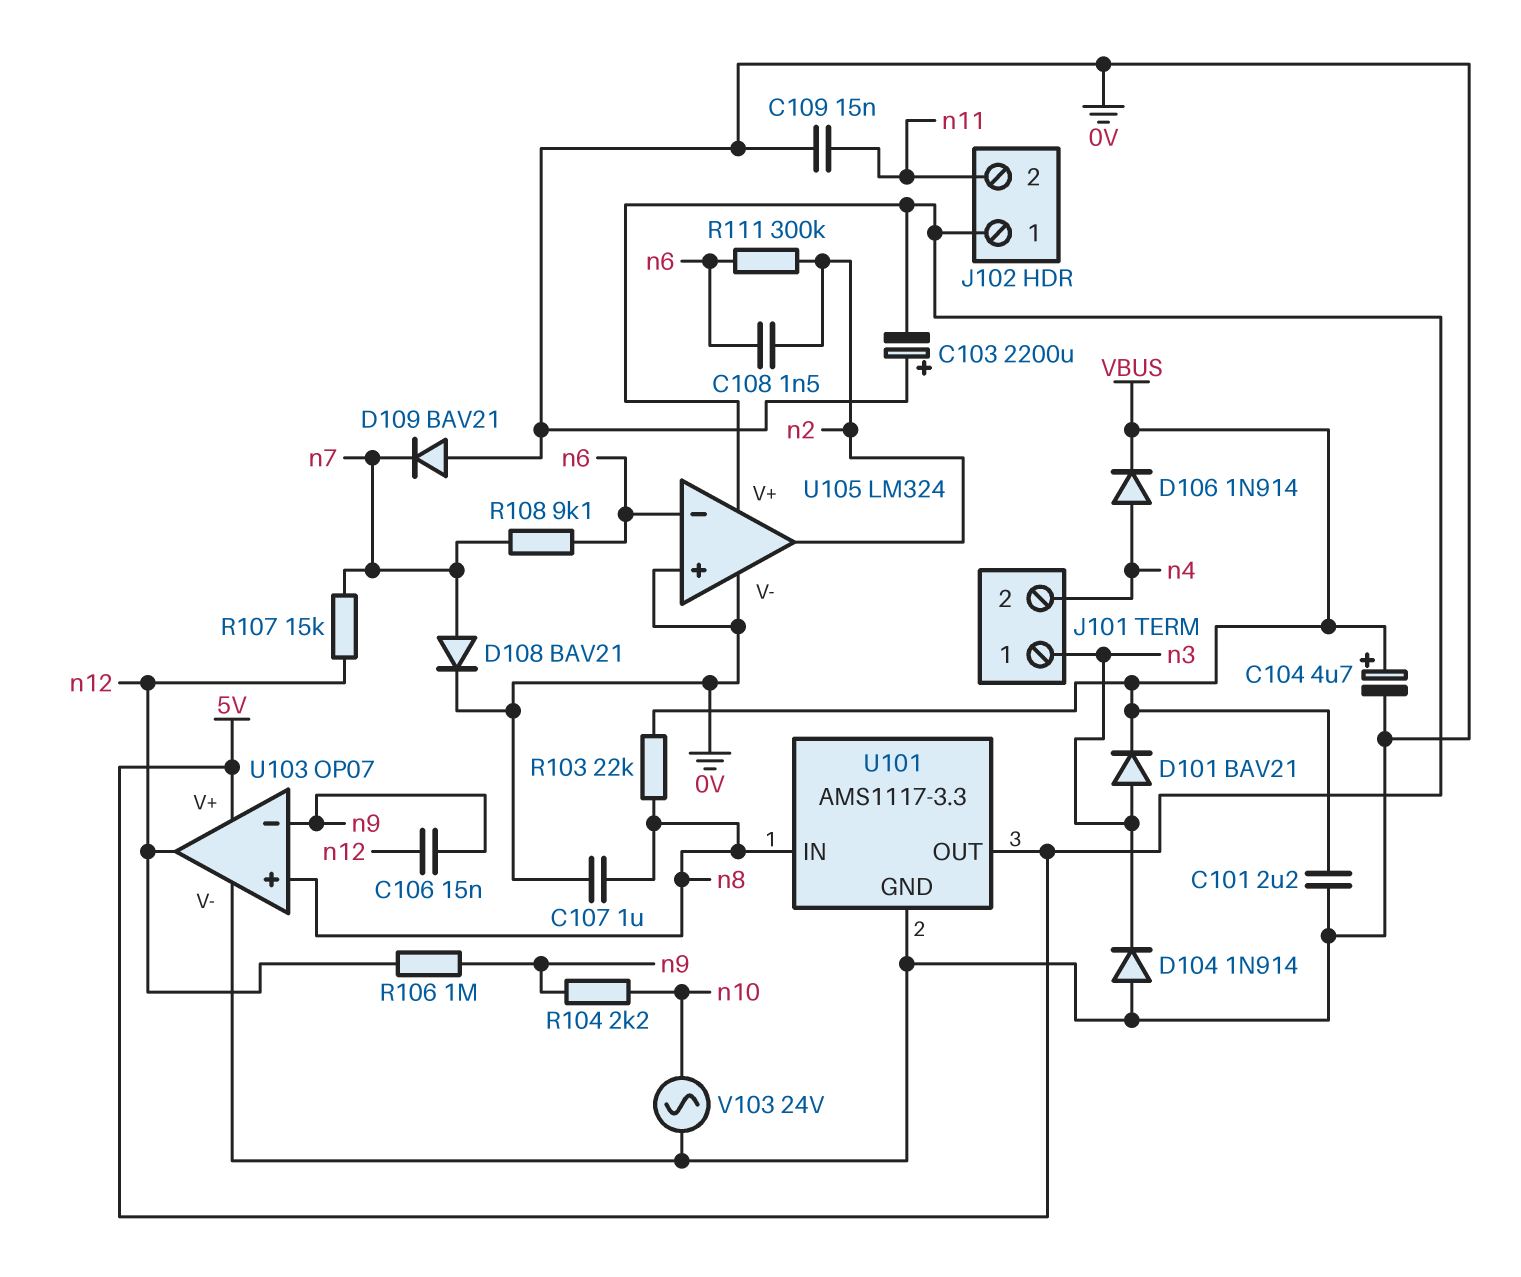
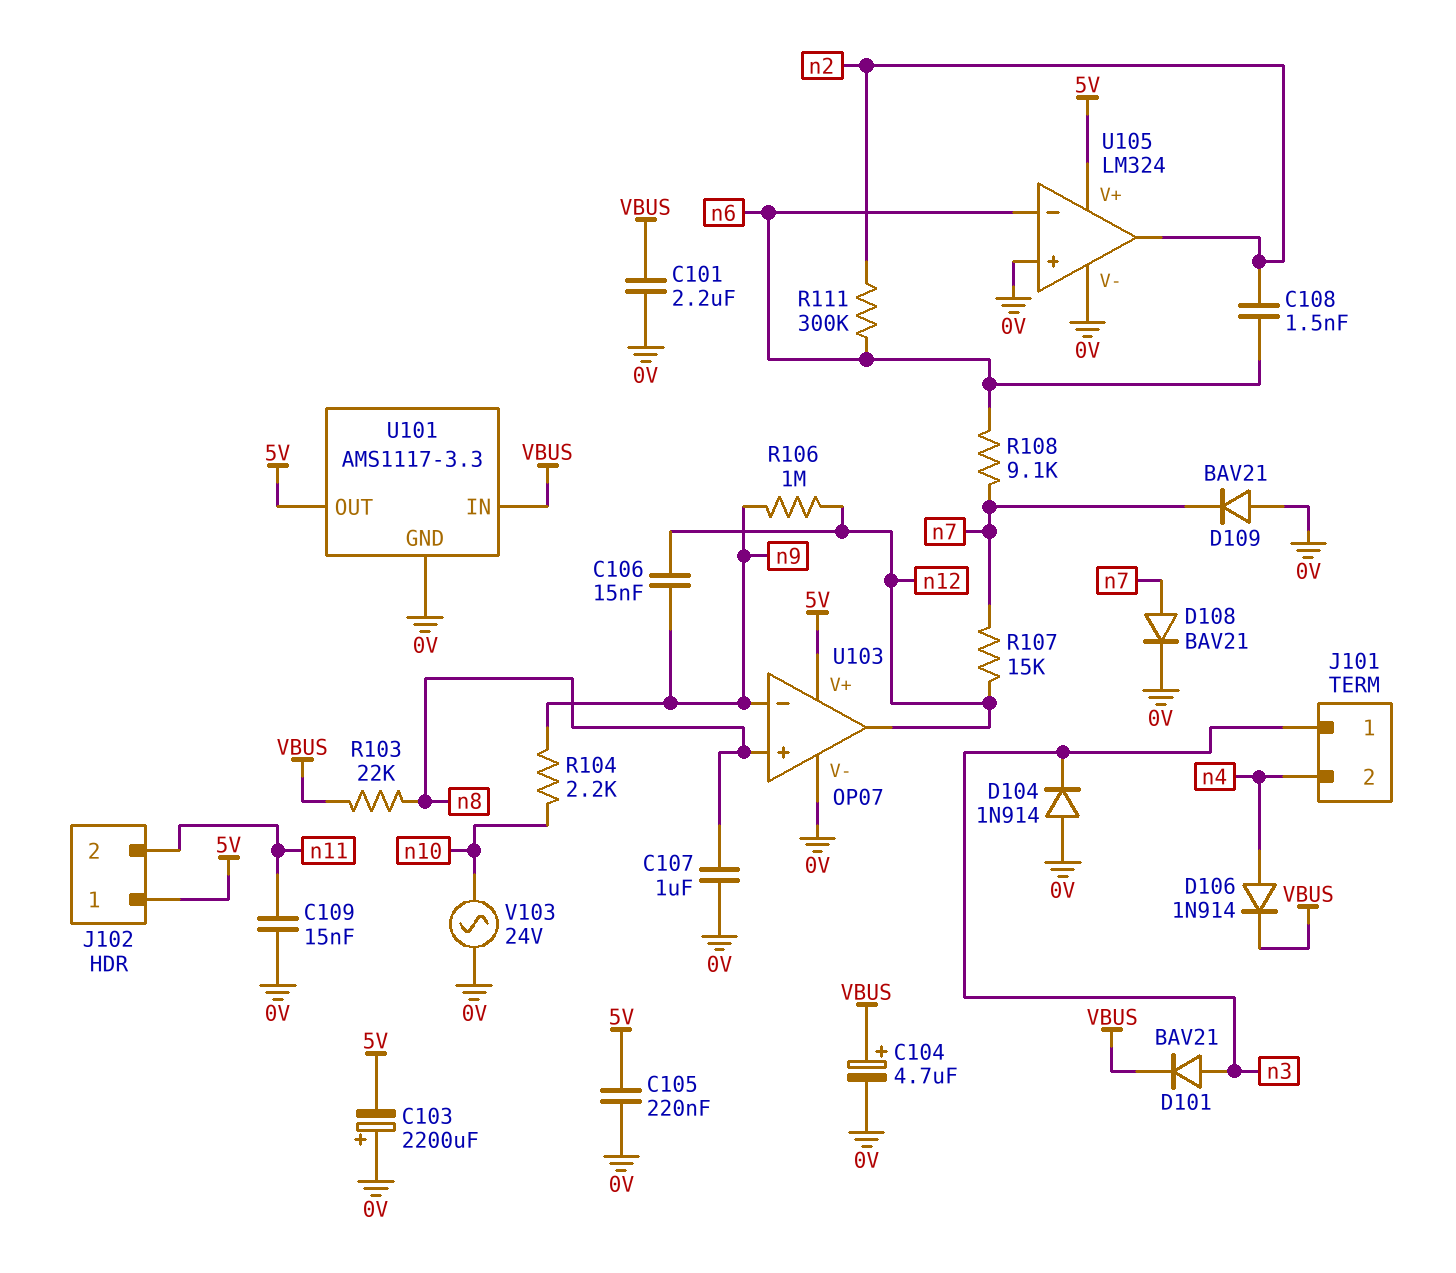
C105: none -> 220nF (0V, 5V)
U101 pin IN: n8 -> VBUS

